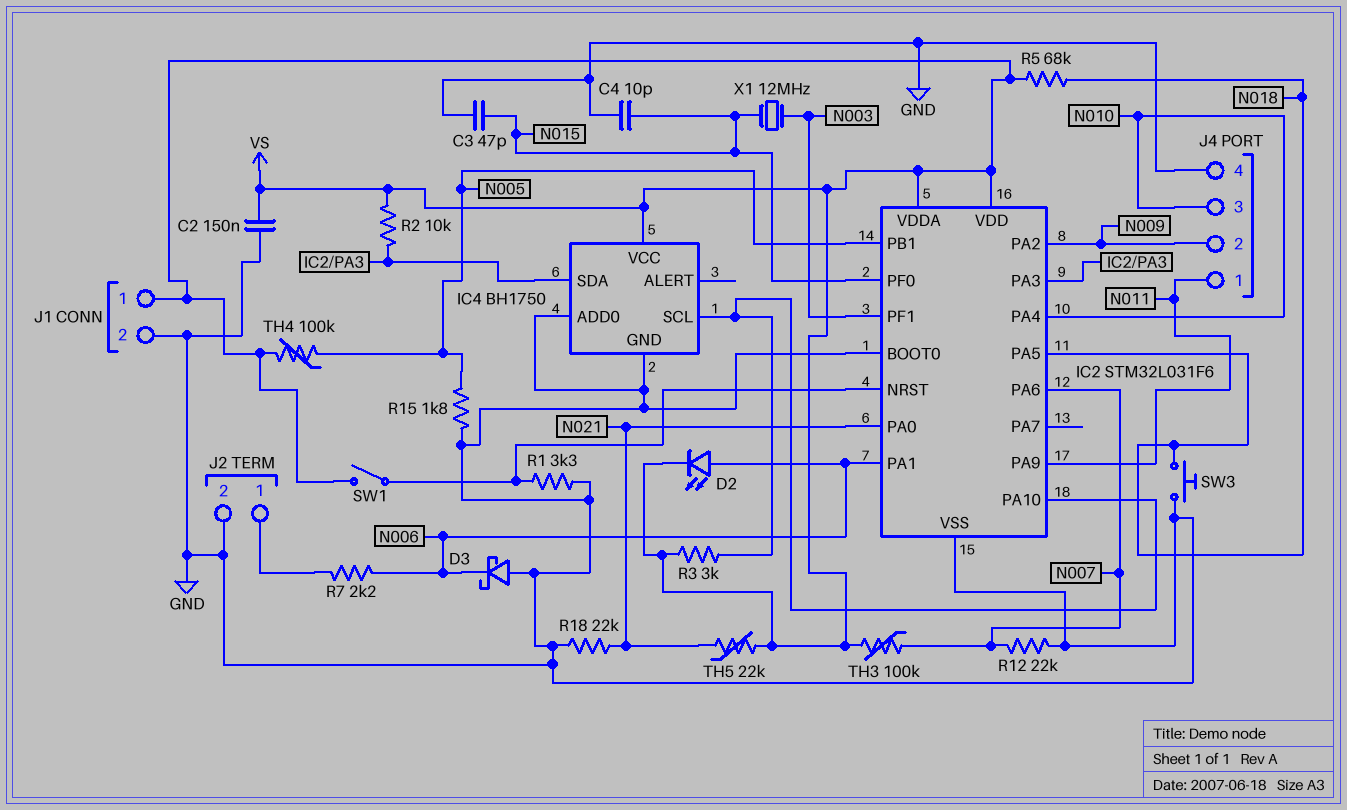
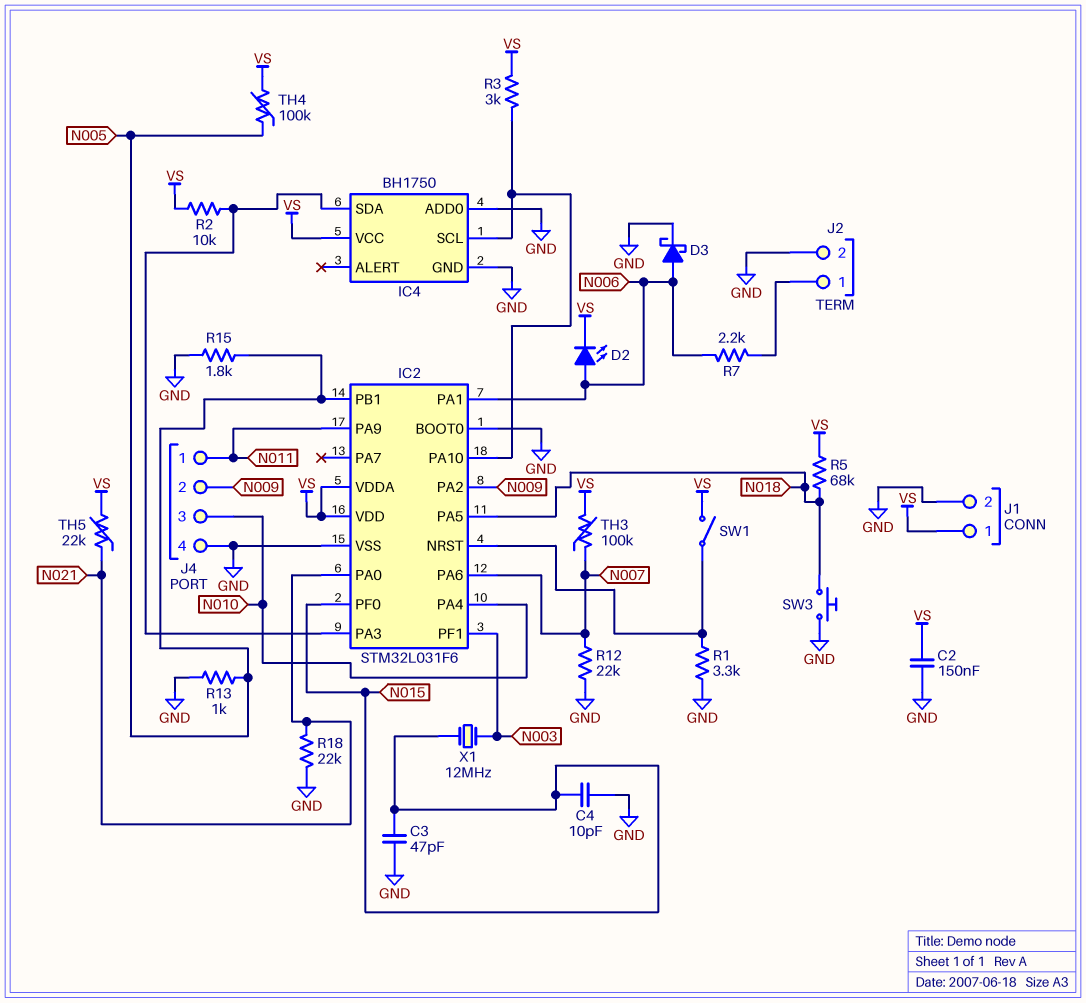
D3: schottky (A GND, K N006) -> schottky (A N006, K GND)
R13: none -> 1k (GND, N005)

